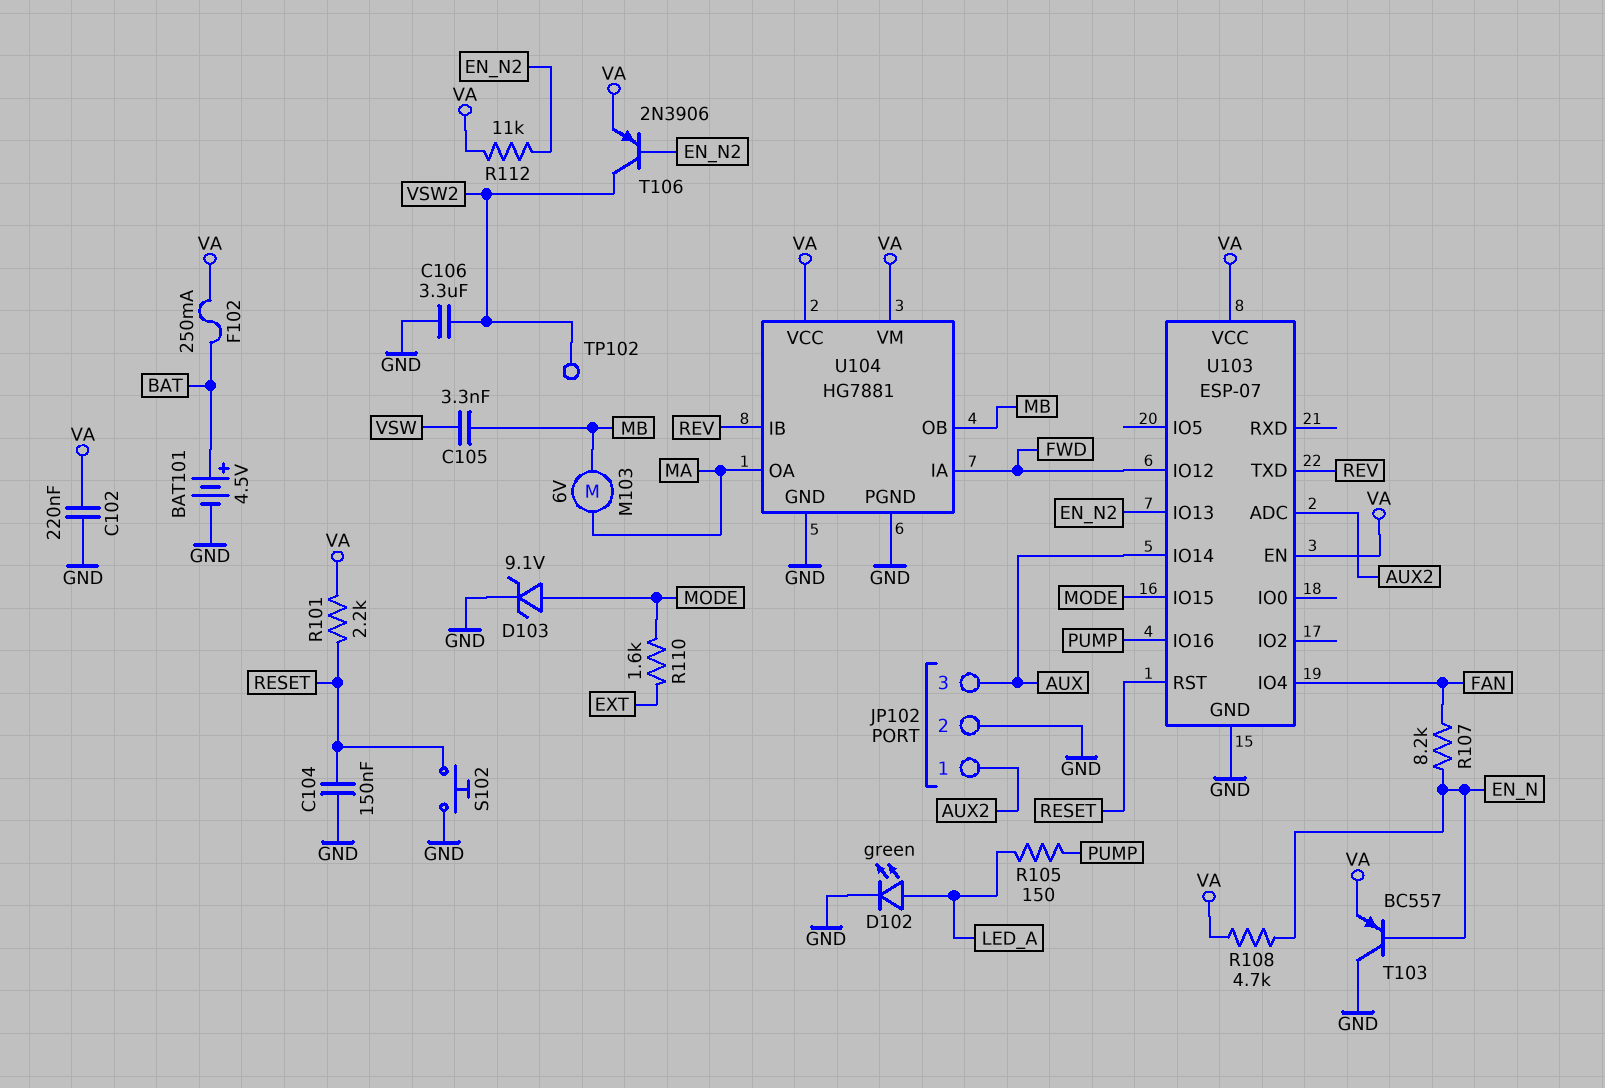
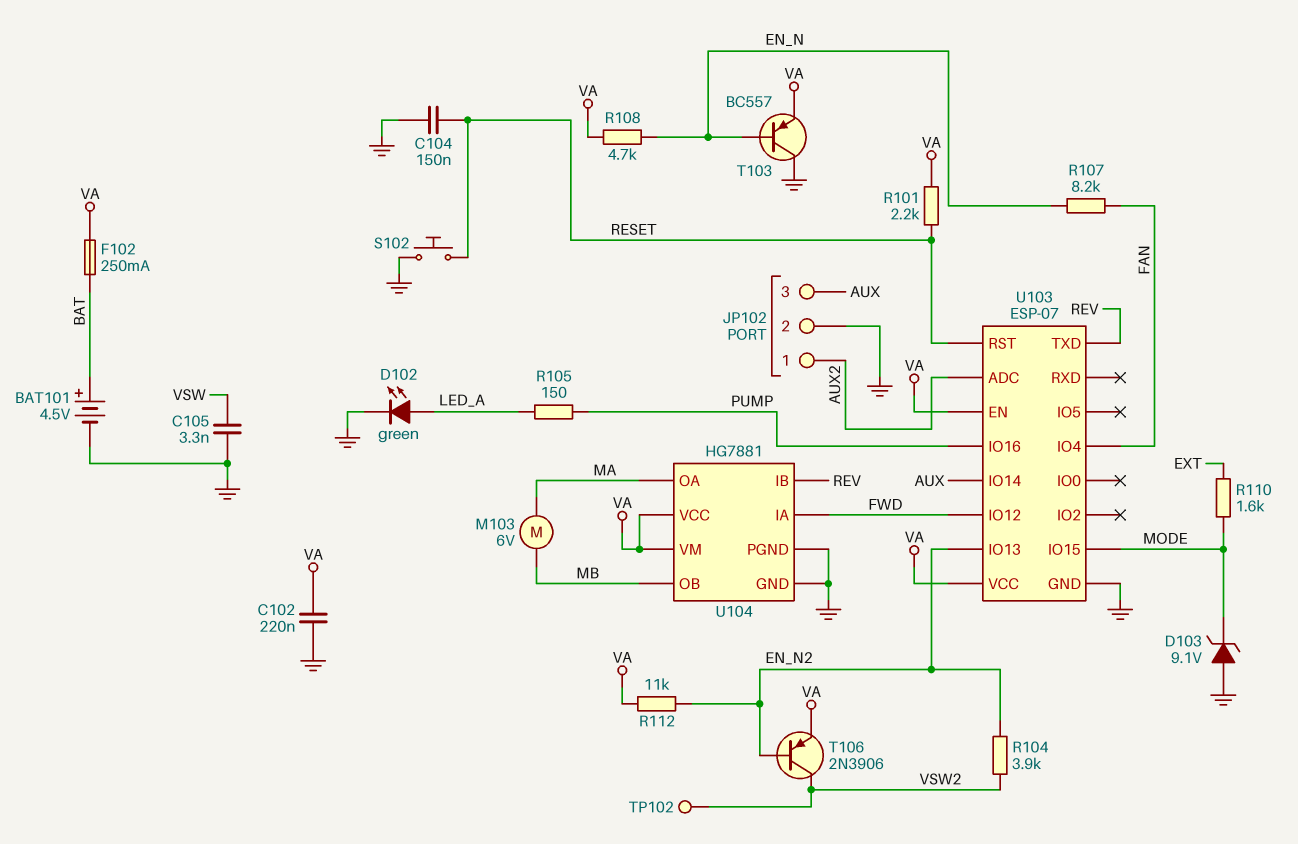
C105: 3.3nF (MB, VSW) -> 3.3nF (GND, VSW)
C106: 3.3uF (GND, VSW2) -> none
D103: zener 9.1V (A MODE, K GND) -> zener 9.1V (A GND, K MODE)
R104: none -> 3.9k (EN_N2, VSW2)

